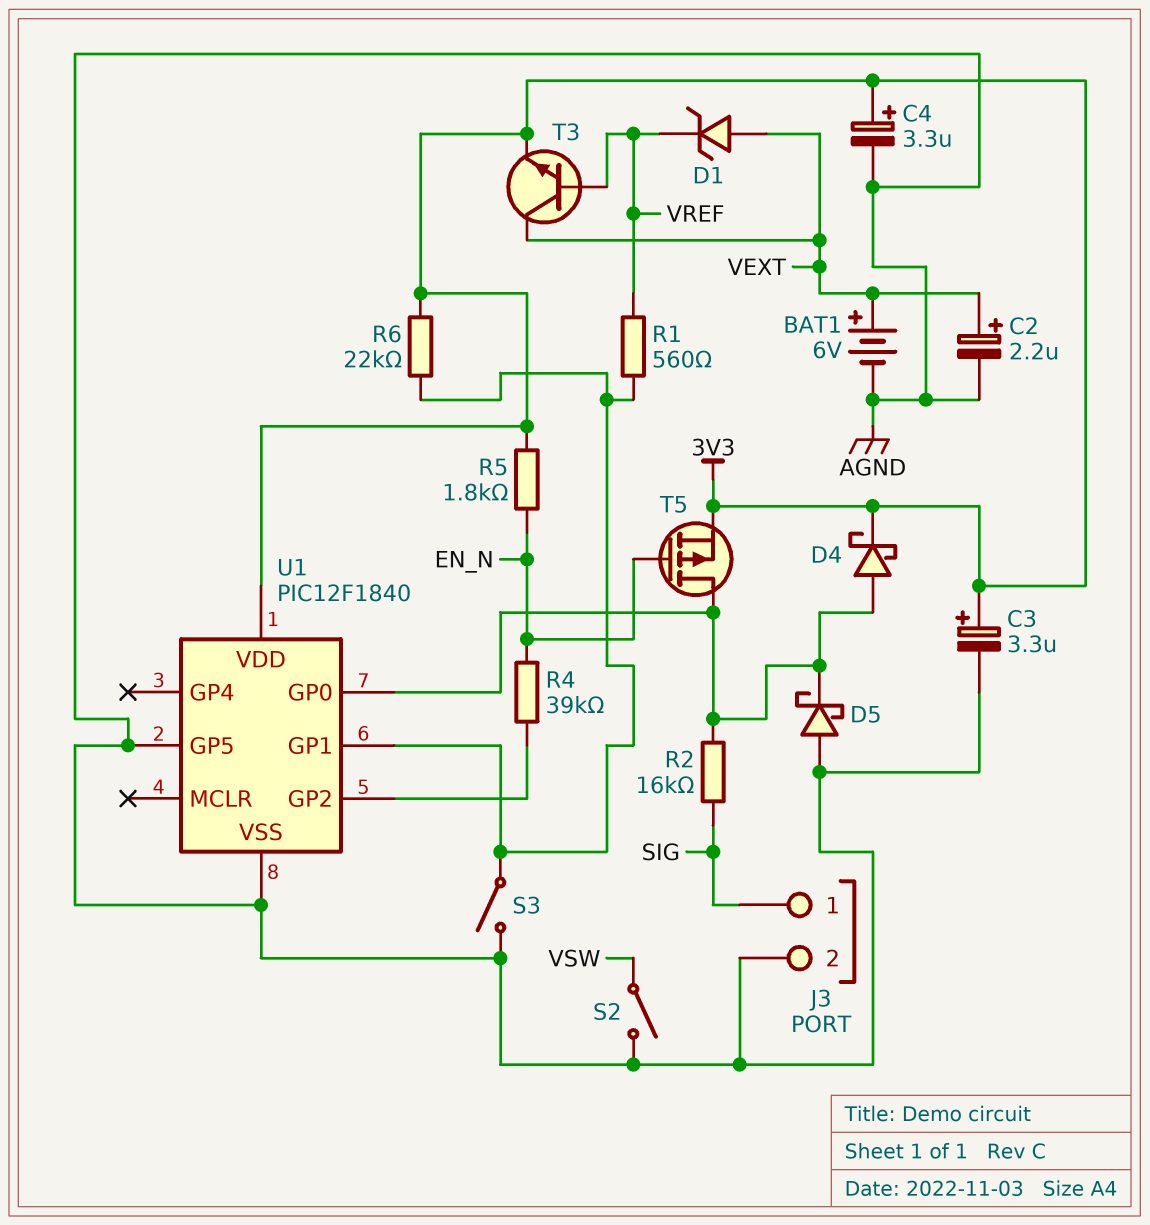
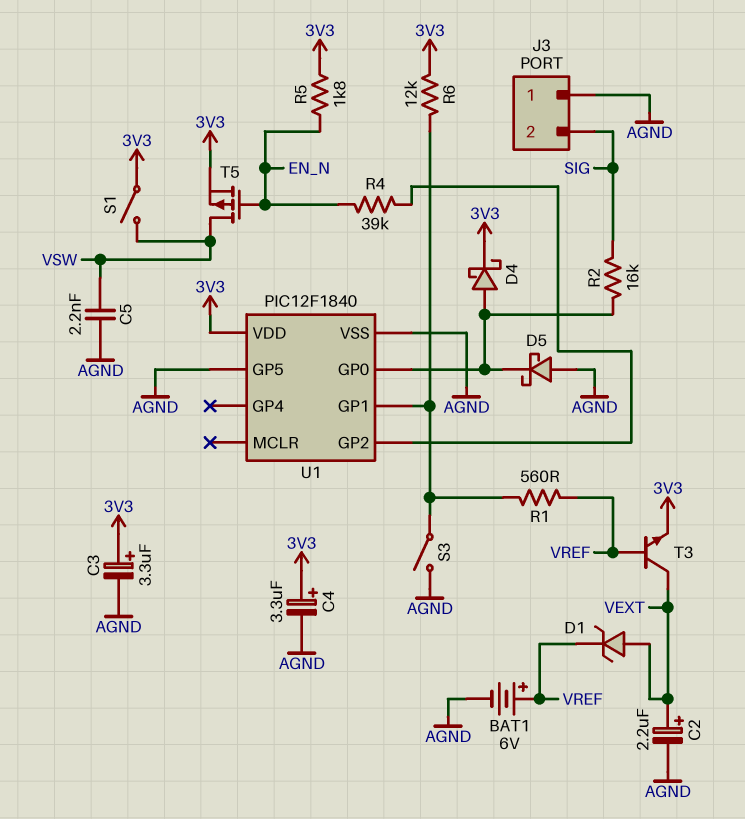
BAT1: 6V (plus VEXT, minus AGND) -> 6V (plus VREF, minus AGND)
C5: none -> 2.2nF (AGND, VSW)
J3 pin 1: SIG -> AGND
J3 pin 2: AGND -> SIG
R6: 22k (3V3, U1/GP1) -> 12k (3V3, U1/GP1)
S1: none -> switch (3V3, VSW)
S2: switch (AGND, VSW) -> none
T5: PMOS (G EN_N, D U1/GP0, S 3V3) -> PMOS (G EN_N, D VSW, S 3V3)

